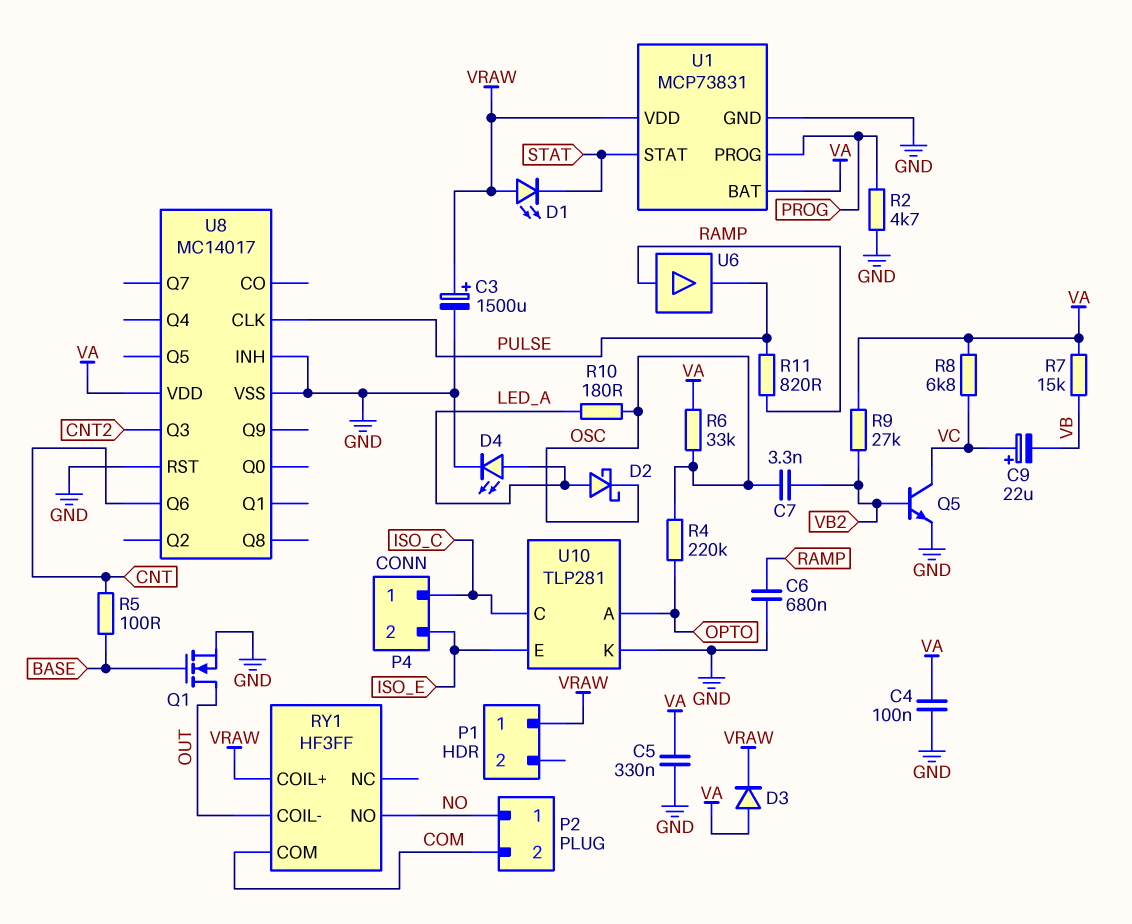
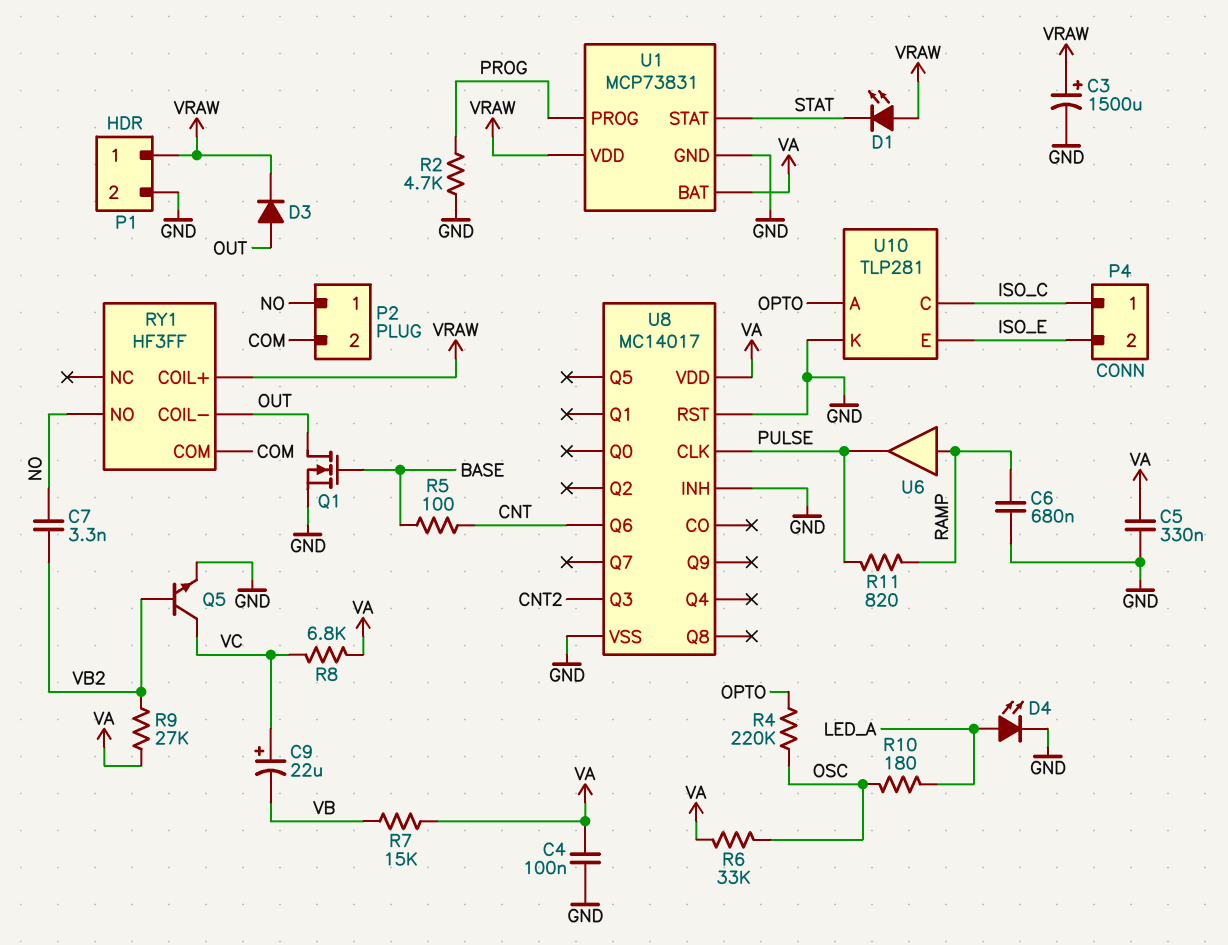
C7: 3.3nF (OSC, VB2) -> 3.3nF (NO, VB2)
D2: schottky (A LED_A, K OSC) -> none
D3: diode (A VA, K VRAW) -> diode (A OUT, K VRAW)
P1 pin 2: none -> GND

